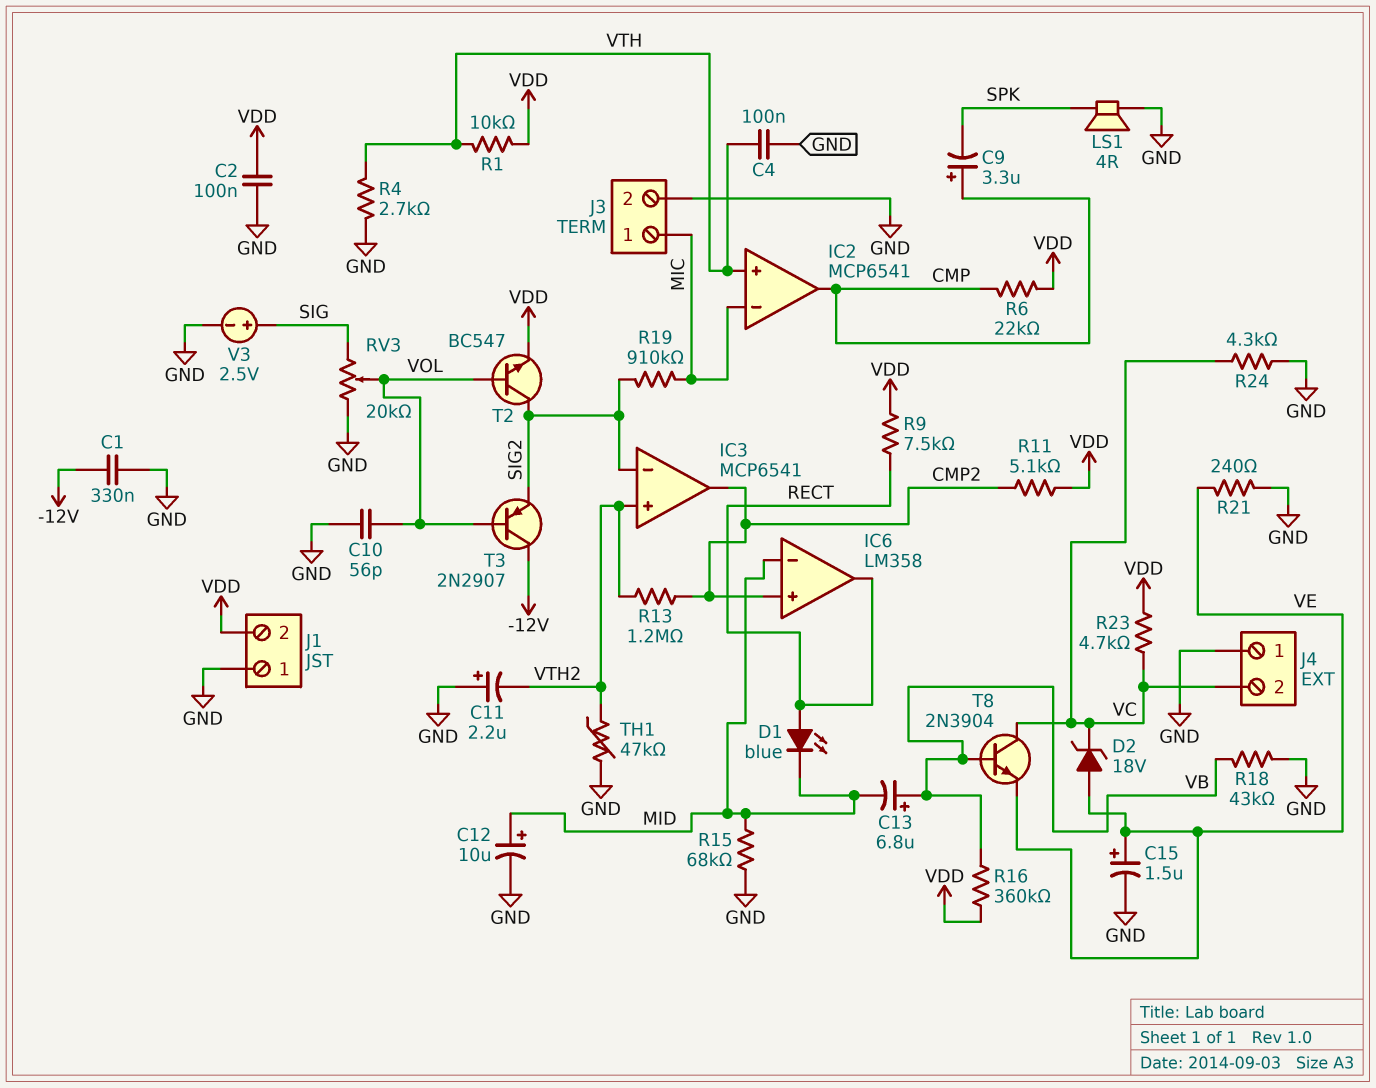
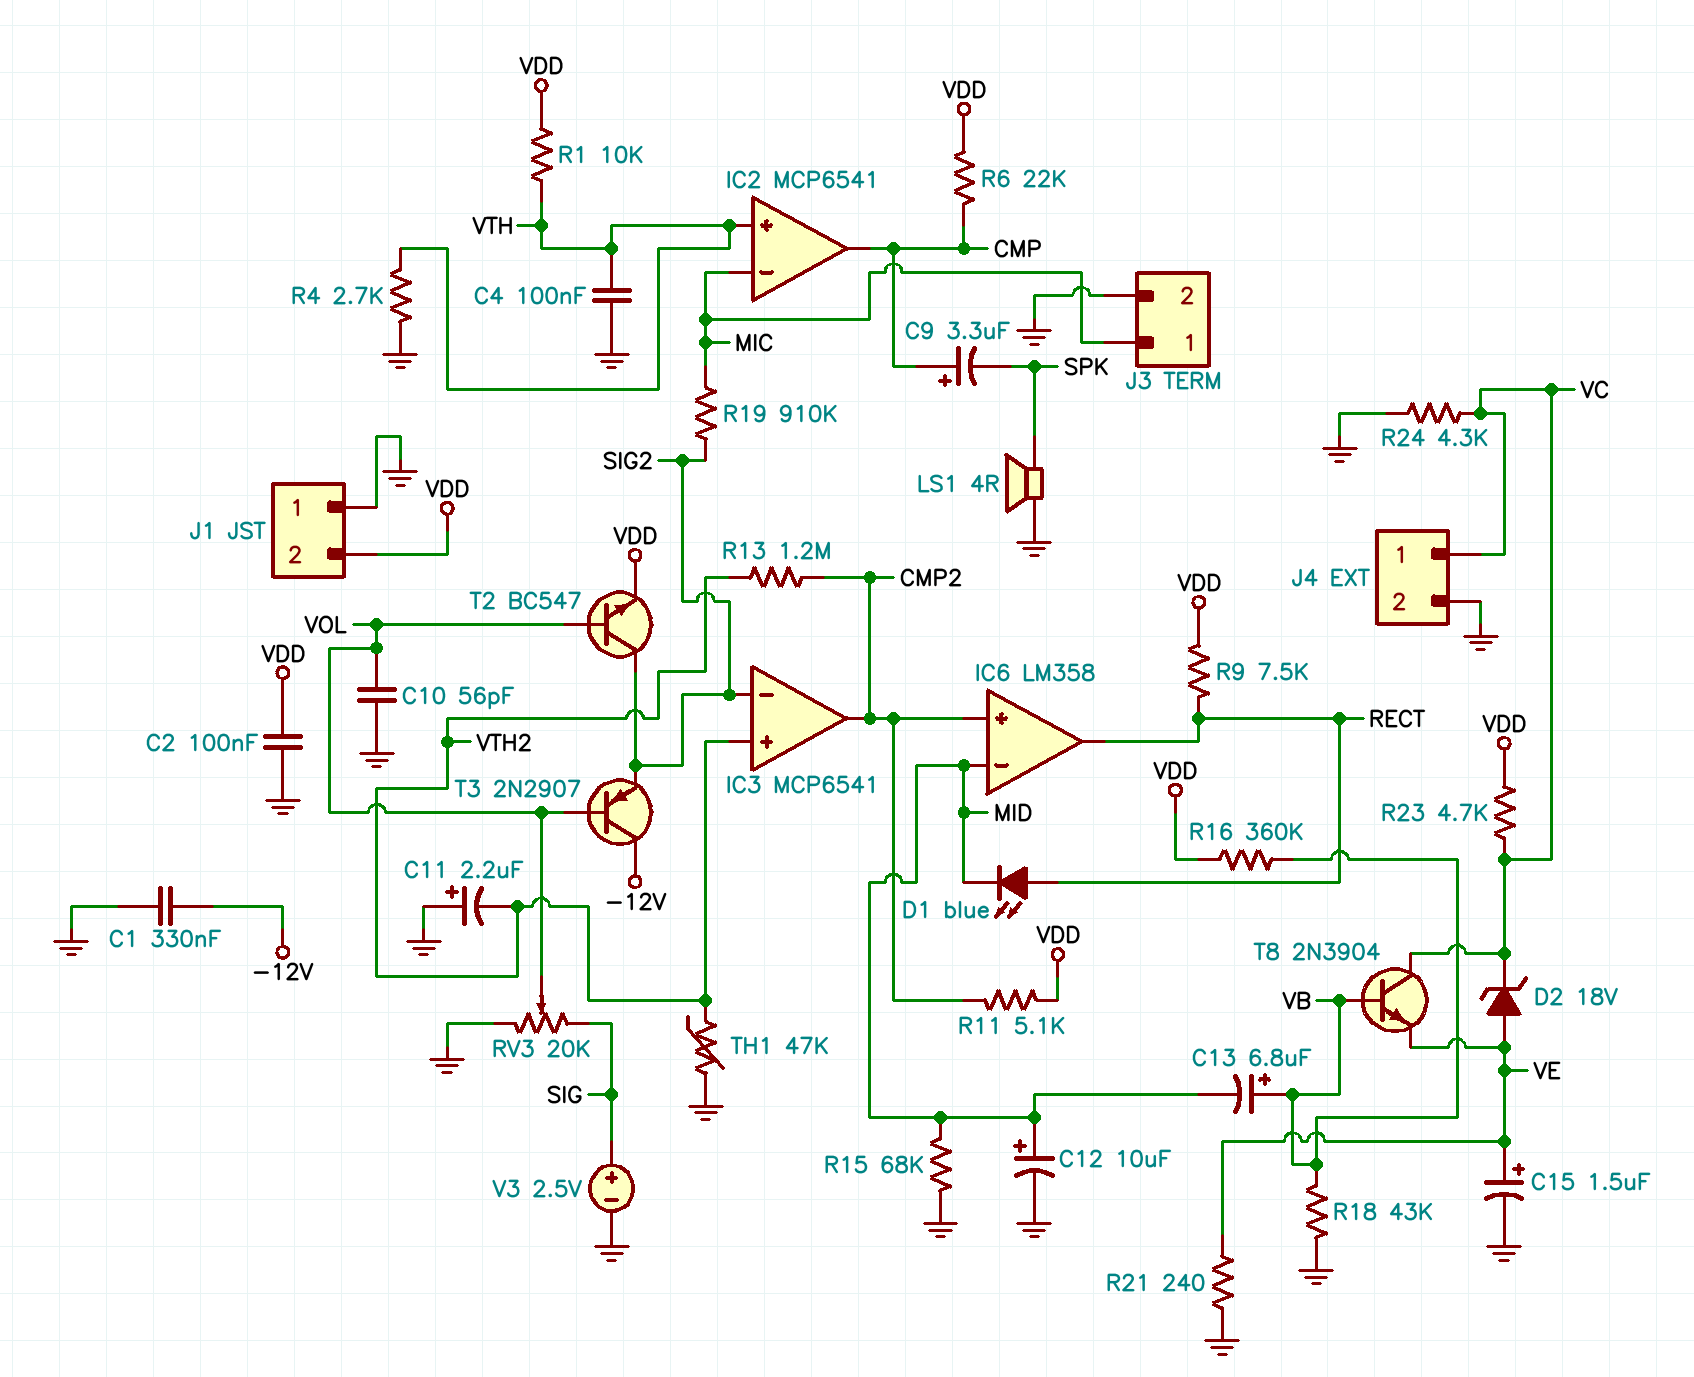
J4 pin 1: GND -> VC
J4 pin 2: VC -> GND

